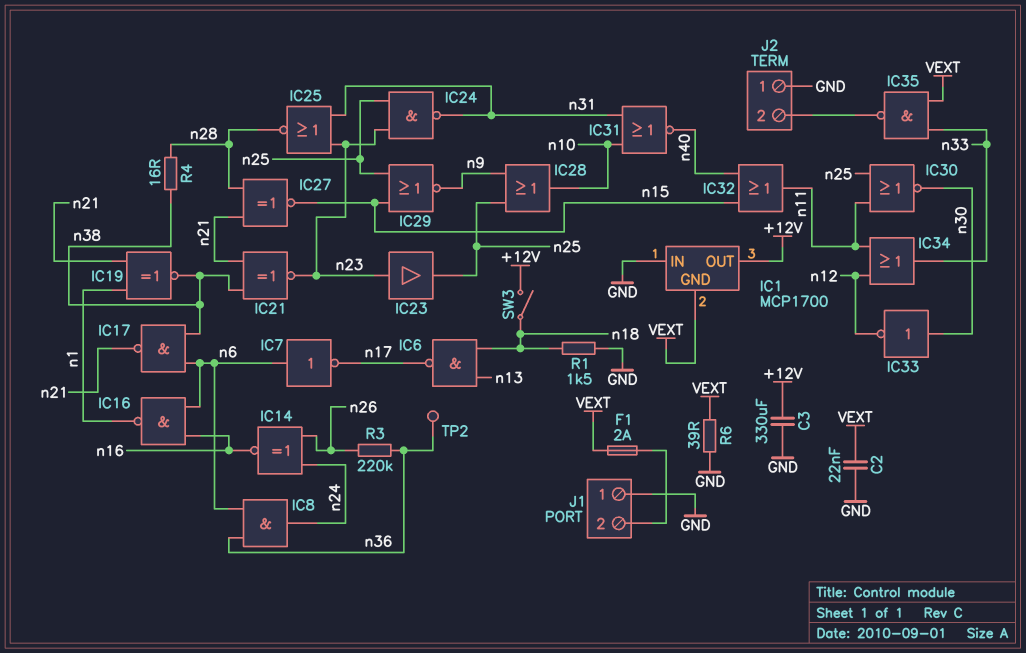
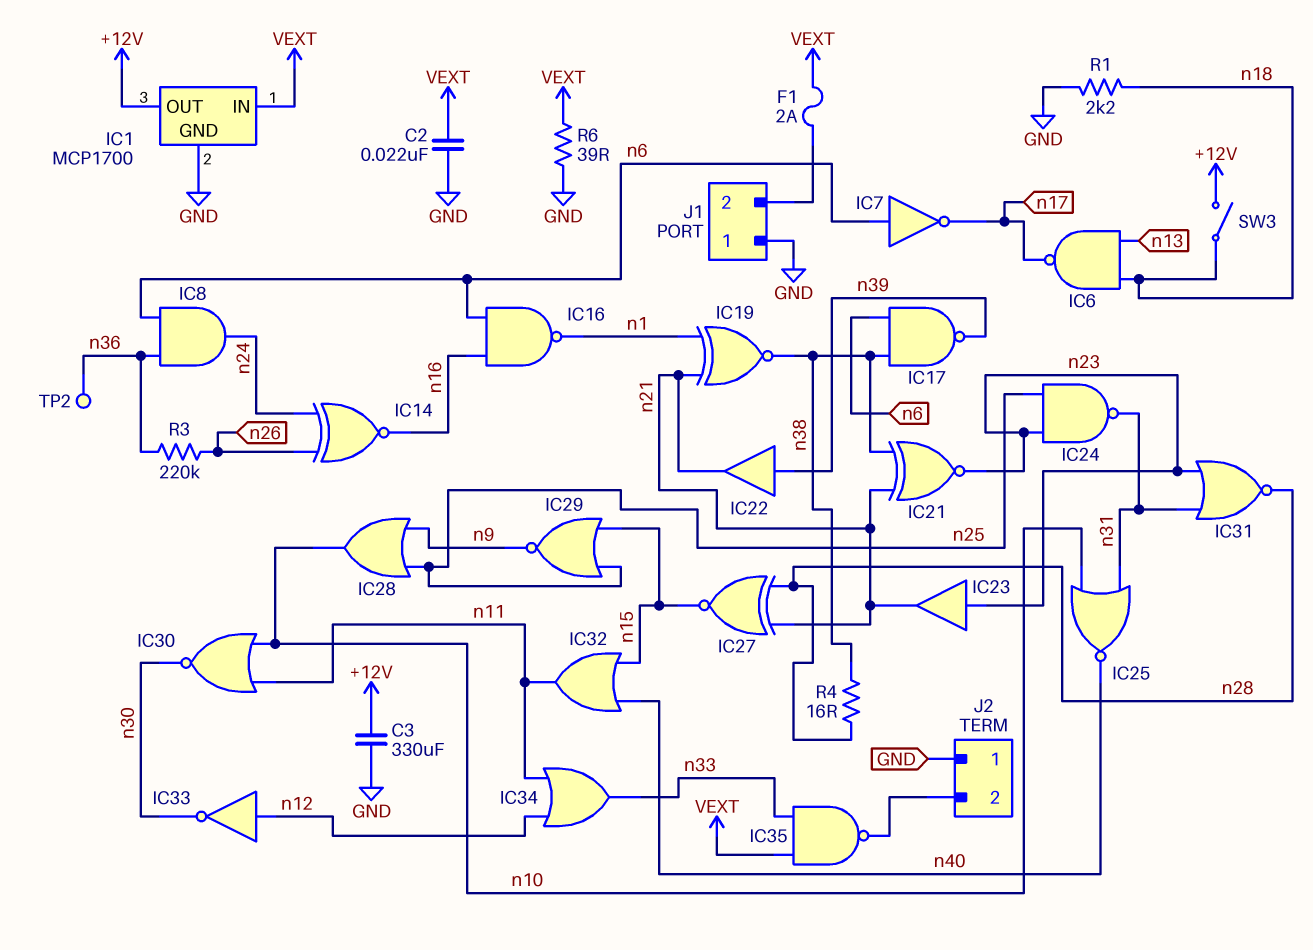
IC1 pin GND: VEXT -> GND
IC1 pin IN: GND -> VEXT
IC17: NAND (in n6, in n38, out n21) -> NAND (in n6, in n38, out n39)
IC22: none -> buffer (in n39, out n21)
IC23: buffer (in n23, out n25) -> buffer (in n23, out n21)
IC25: NOR (in n23, in n31, out n28) -> NOR (in n10, in n31, out n40)
IC30: NOR (in n11, in n25, out n30) -> NOR (in n10, in n11, out n30)
IC31: NOR (in n10, in n31, out n40) -> NOR (in n23, in n31, out n28)
IC33: NOT (in n30, out n12) -> NOT (in n12, out n30)
R1: 1.5k (GND, n18) -> 2.2k (GND, n18)

